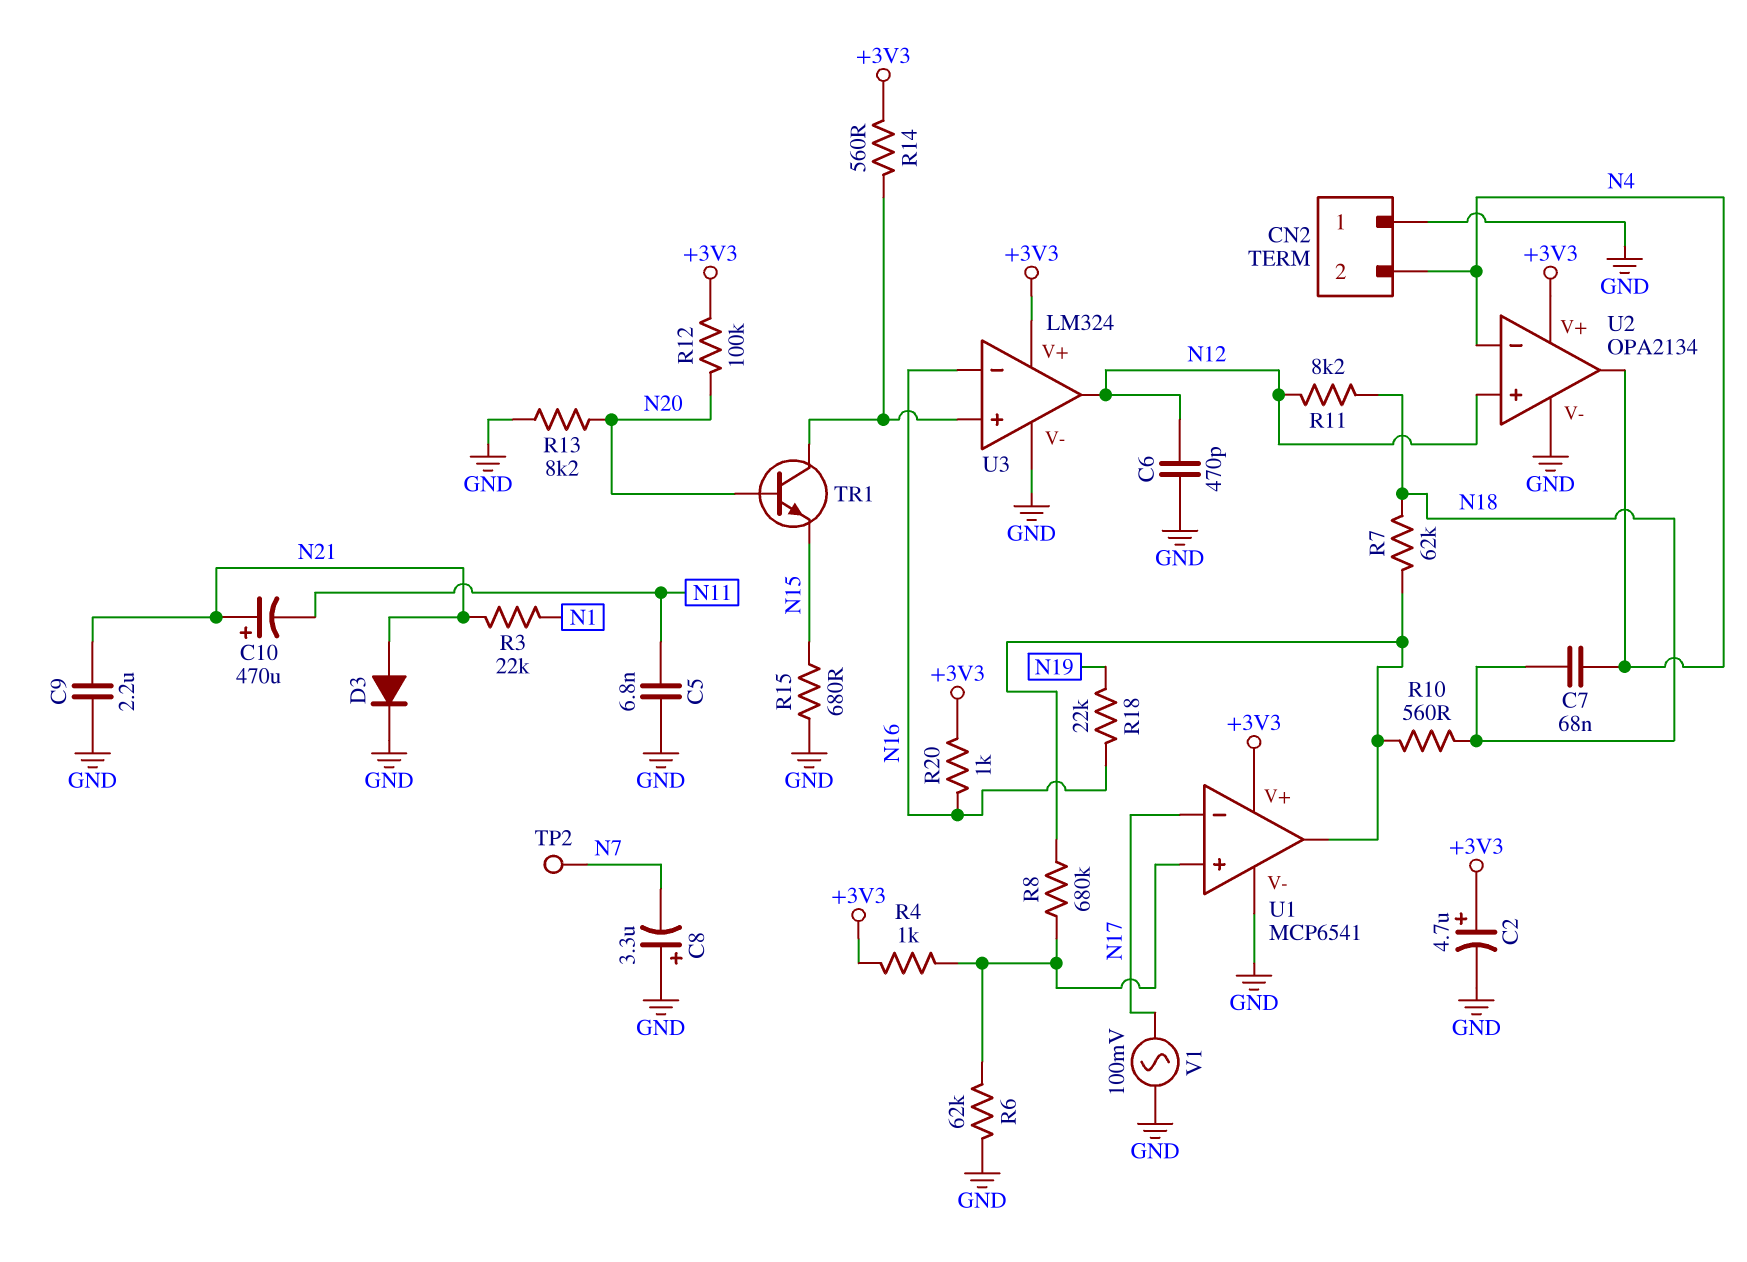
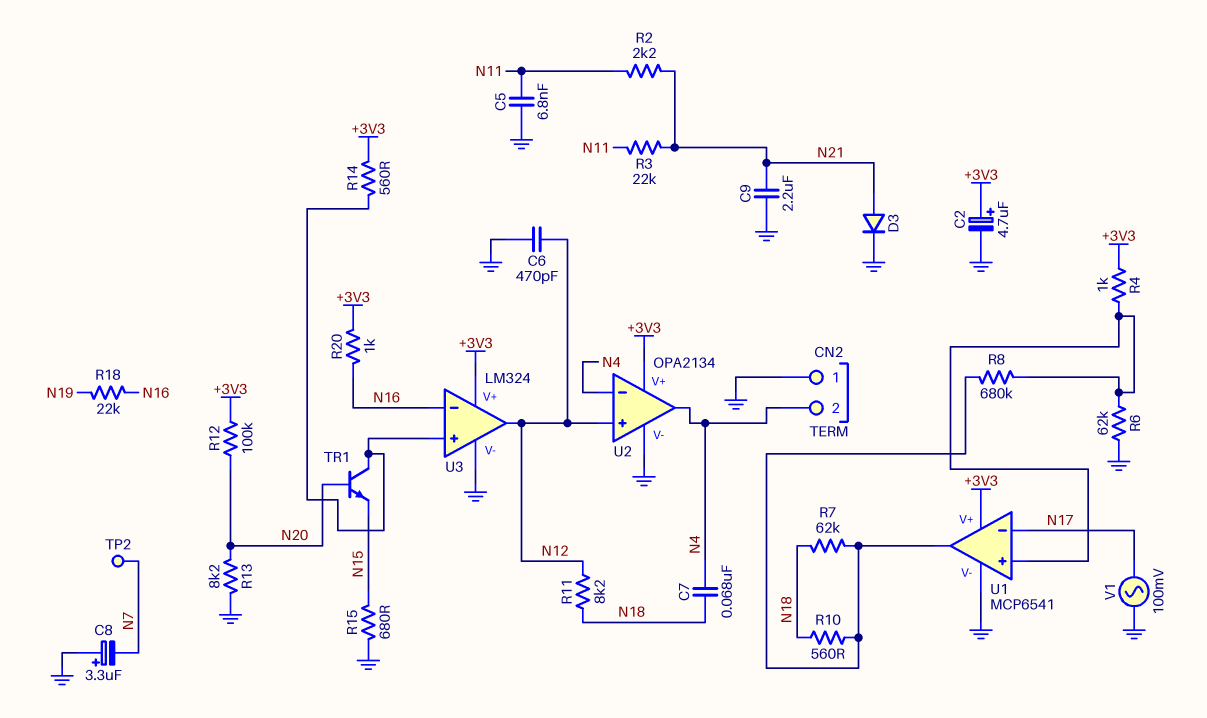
C10: 470uF (plus N21, minus N11) -> none
R2: none -> 2.2k (N11, N21)
R3: 22k (N1, N21) -> 22k (N11, N21)

